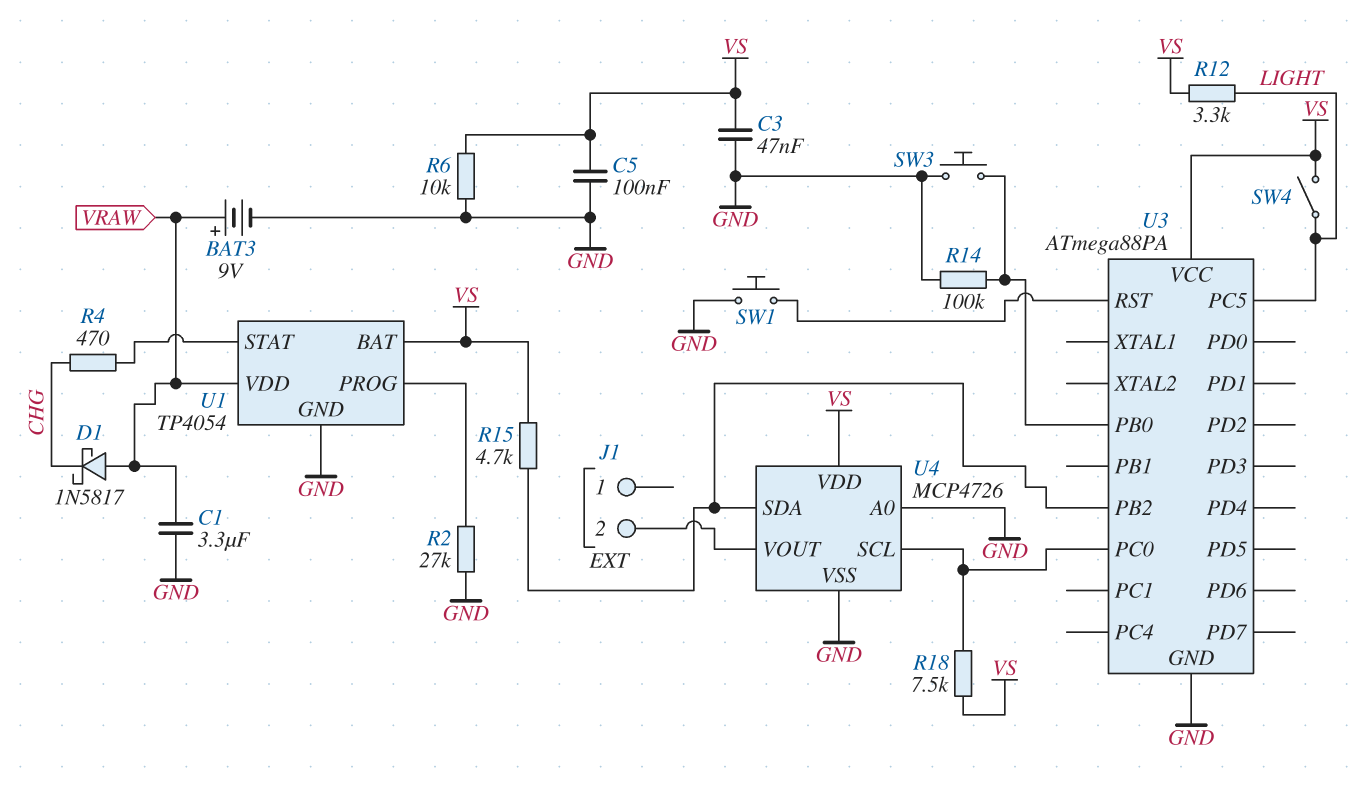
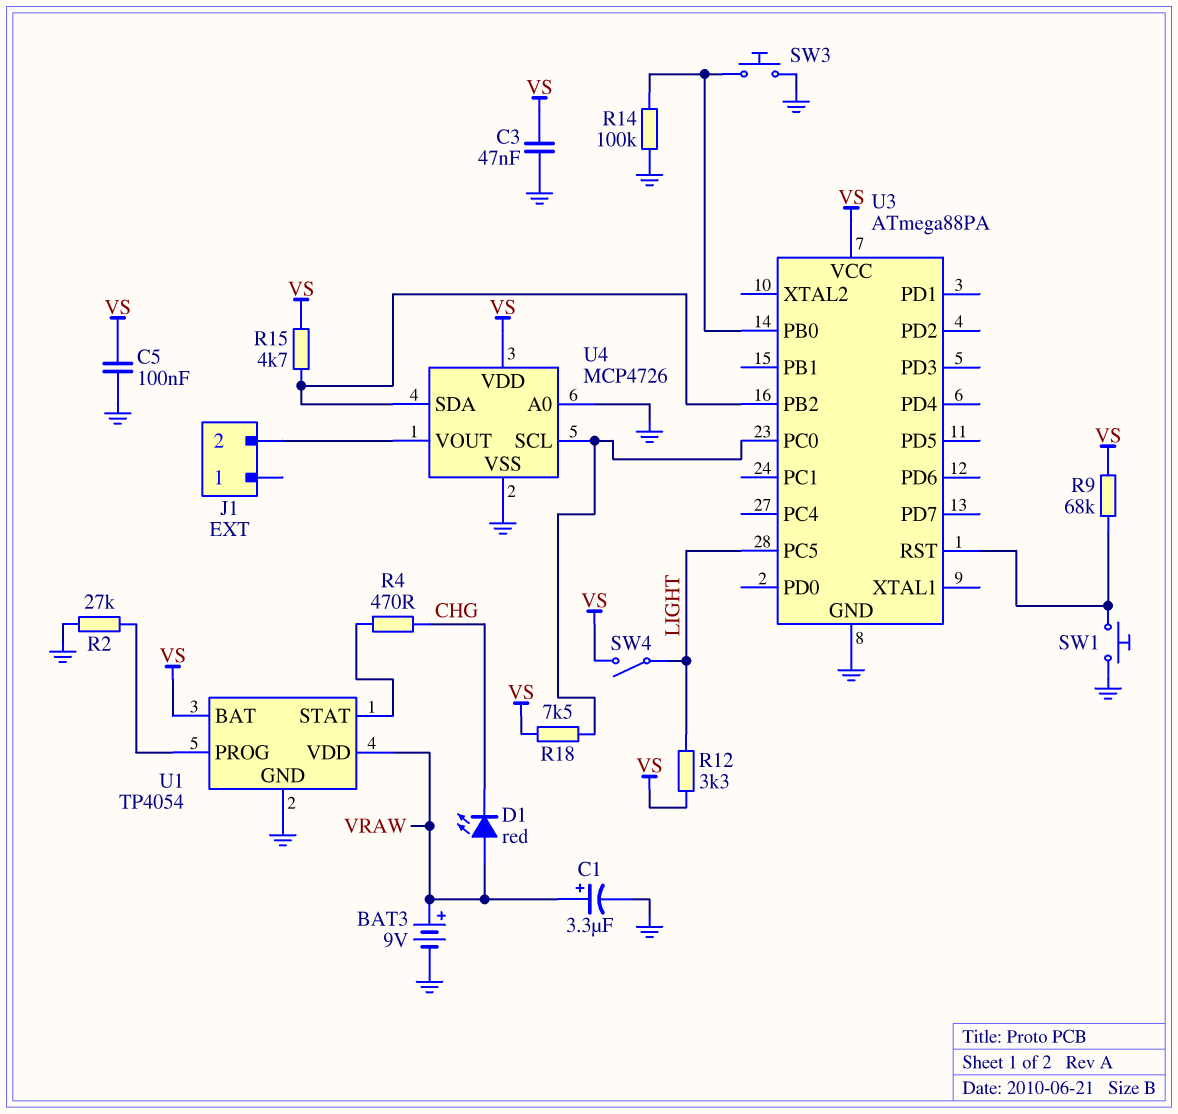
C1: 3.3uF (GND, VRAW) -> 3.3uF (plus VRAW, minus GND)
D1: schottky 1N5817 (A VRAW, K CHG) -> LED red (A VRAW, K CHG)
R6: 10k (GND, VS) -> none
R9: none -> 68k (U3/RST, VS)

